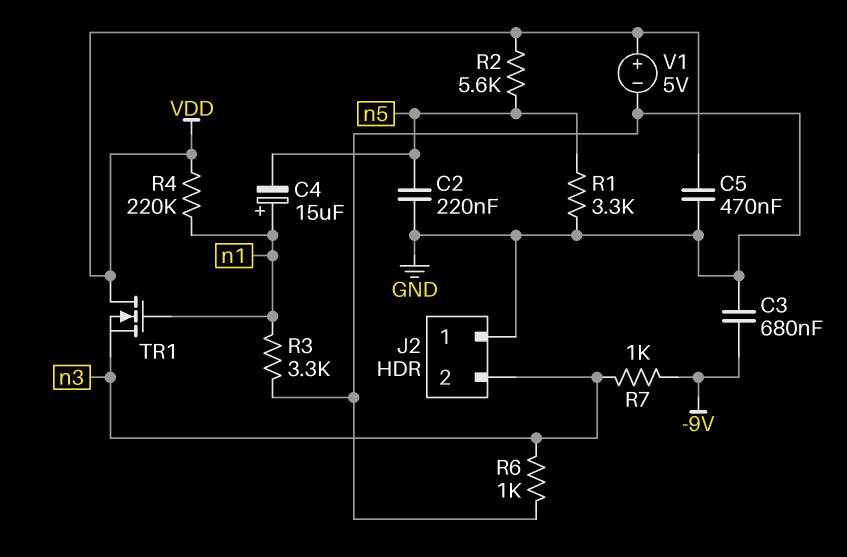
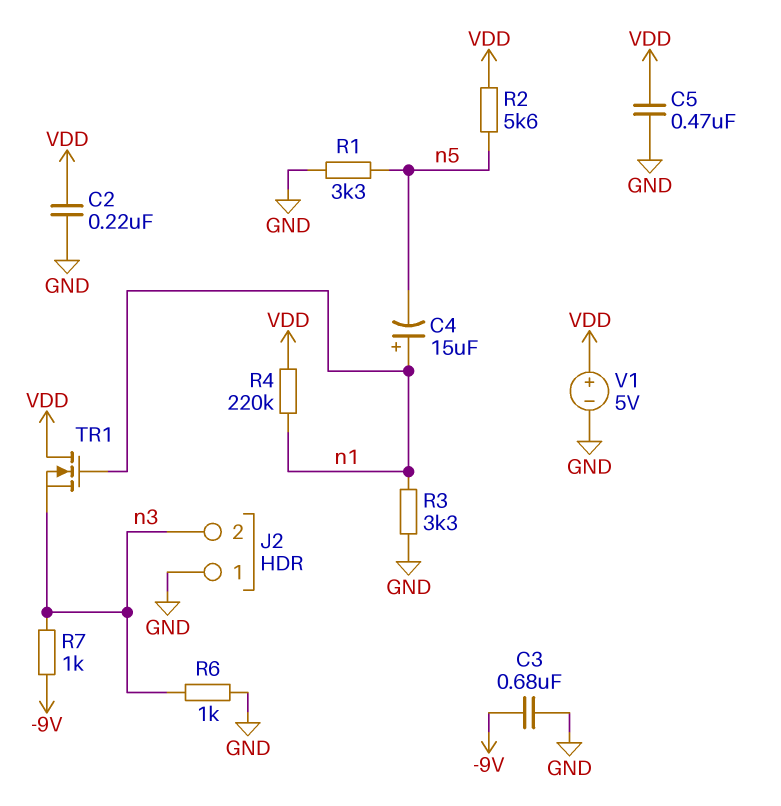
C2: 220nF (GND, n5) -> 220nF (GND, VDD)

